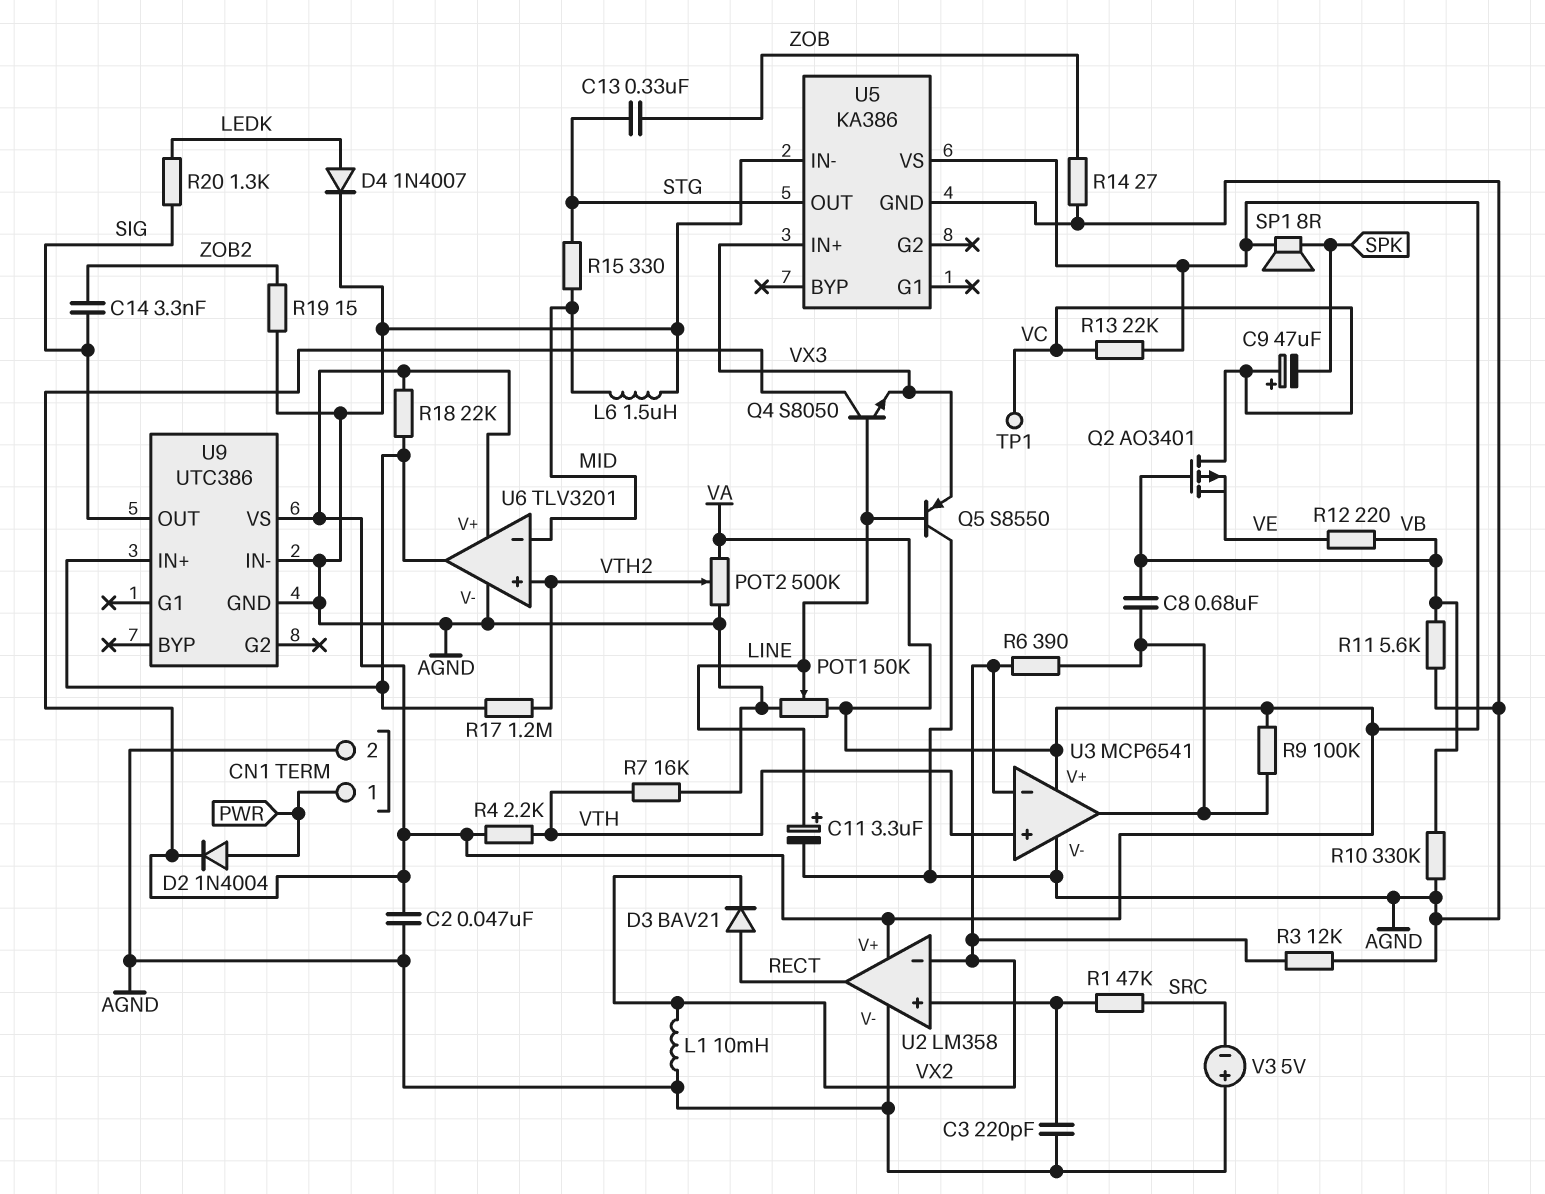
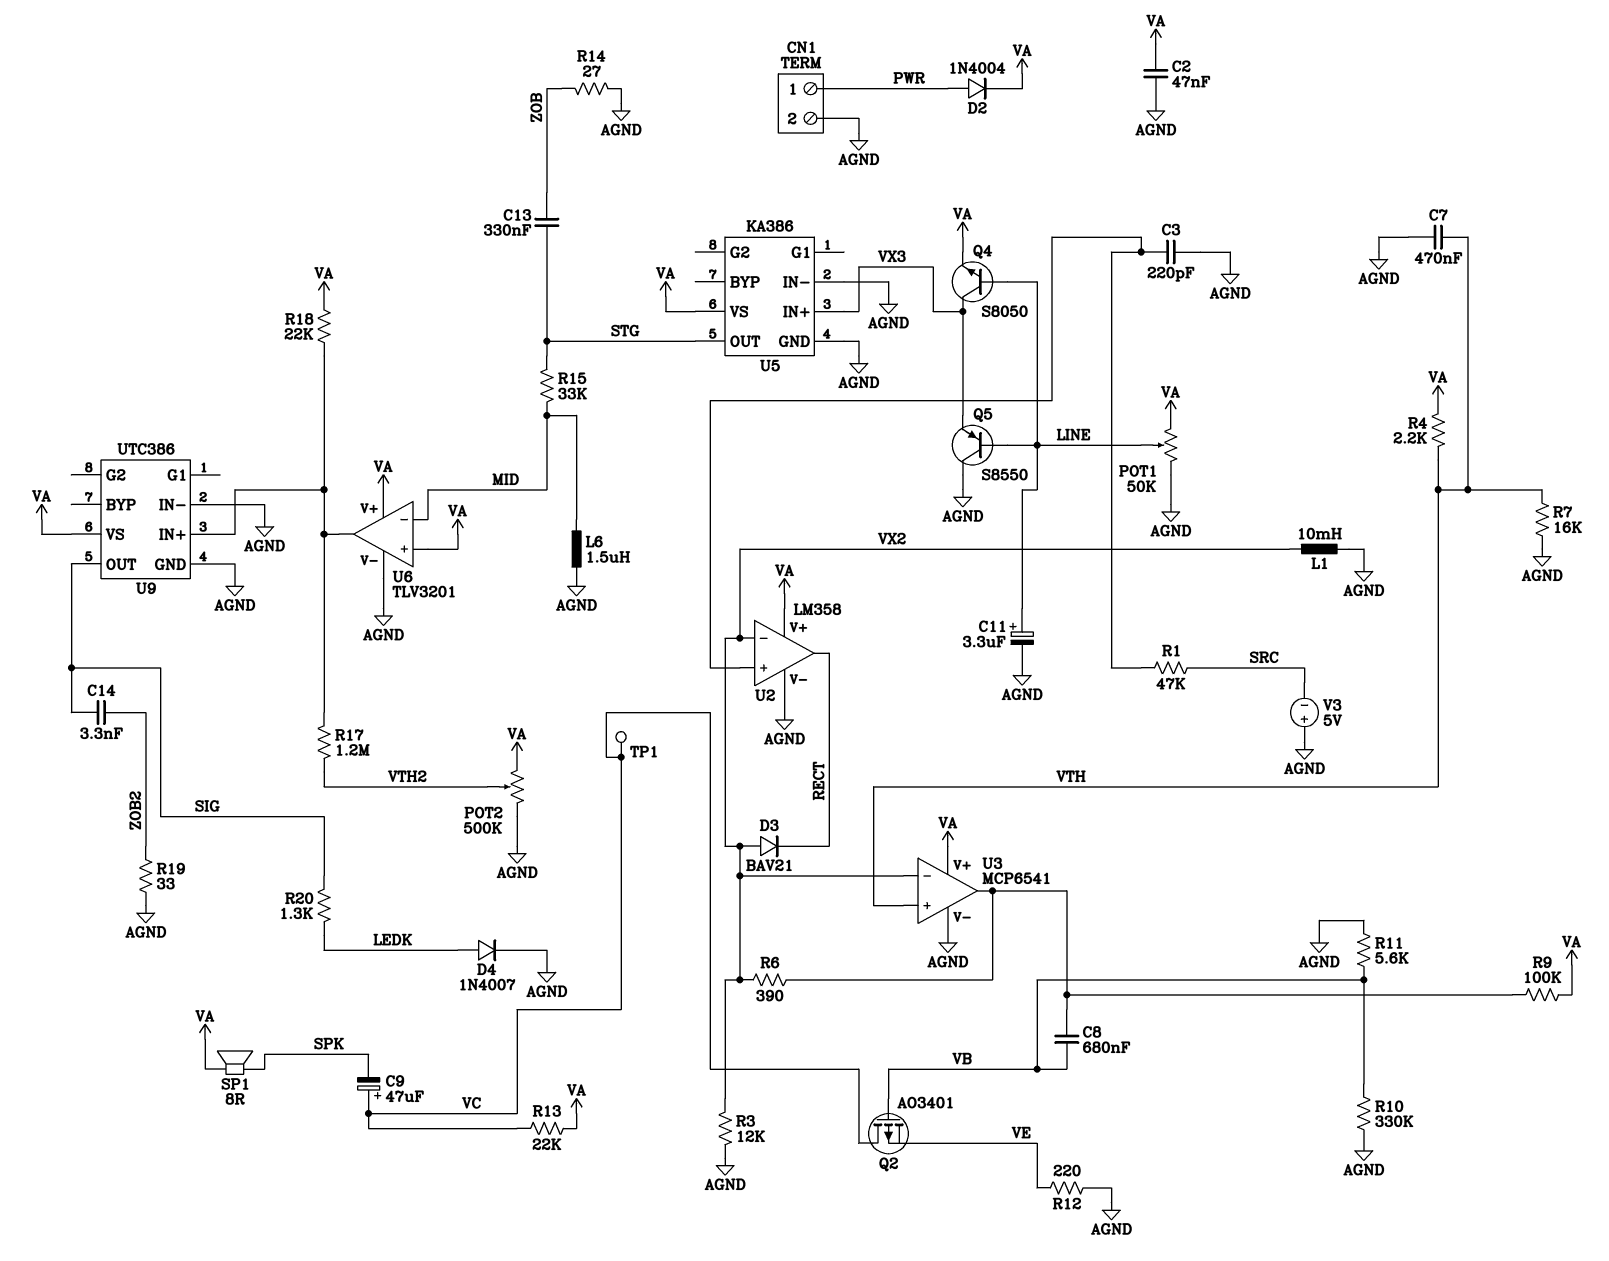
C7: none -> 470nF (AGND, VTH)
D3: diode BAV21 (A RECT, K VX2) -> diode BAV21 (A VX2, K RECT)
Q4: NPN S8050 (B LINE, C VA, E VX3) -> NPN S8050 (B LINE, C VX3, E VA)
R12: 220 (VB, VE) -> 220 (AGND, VE)
R15: 330 (MID, STG) -> 33k (MID, STG)
R19: 15 (AGND, ZOB2) -> 33 (AGND, ZOB2)
U6 pin in+: VTH2 -> VA

